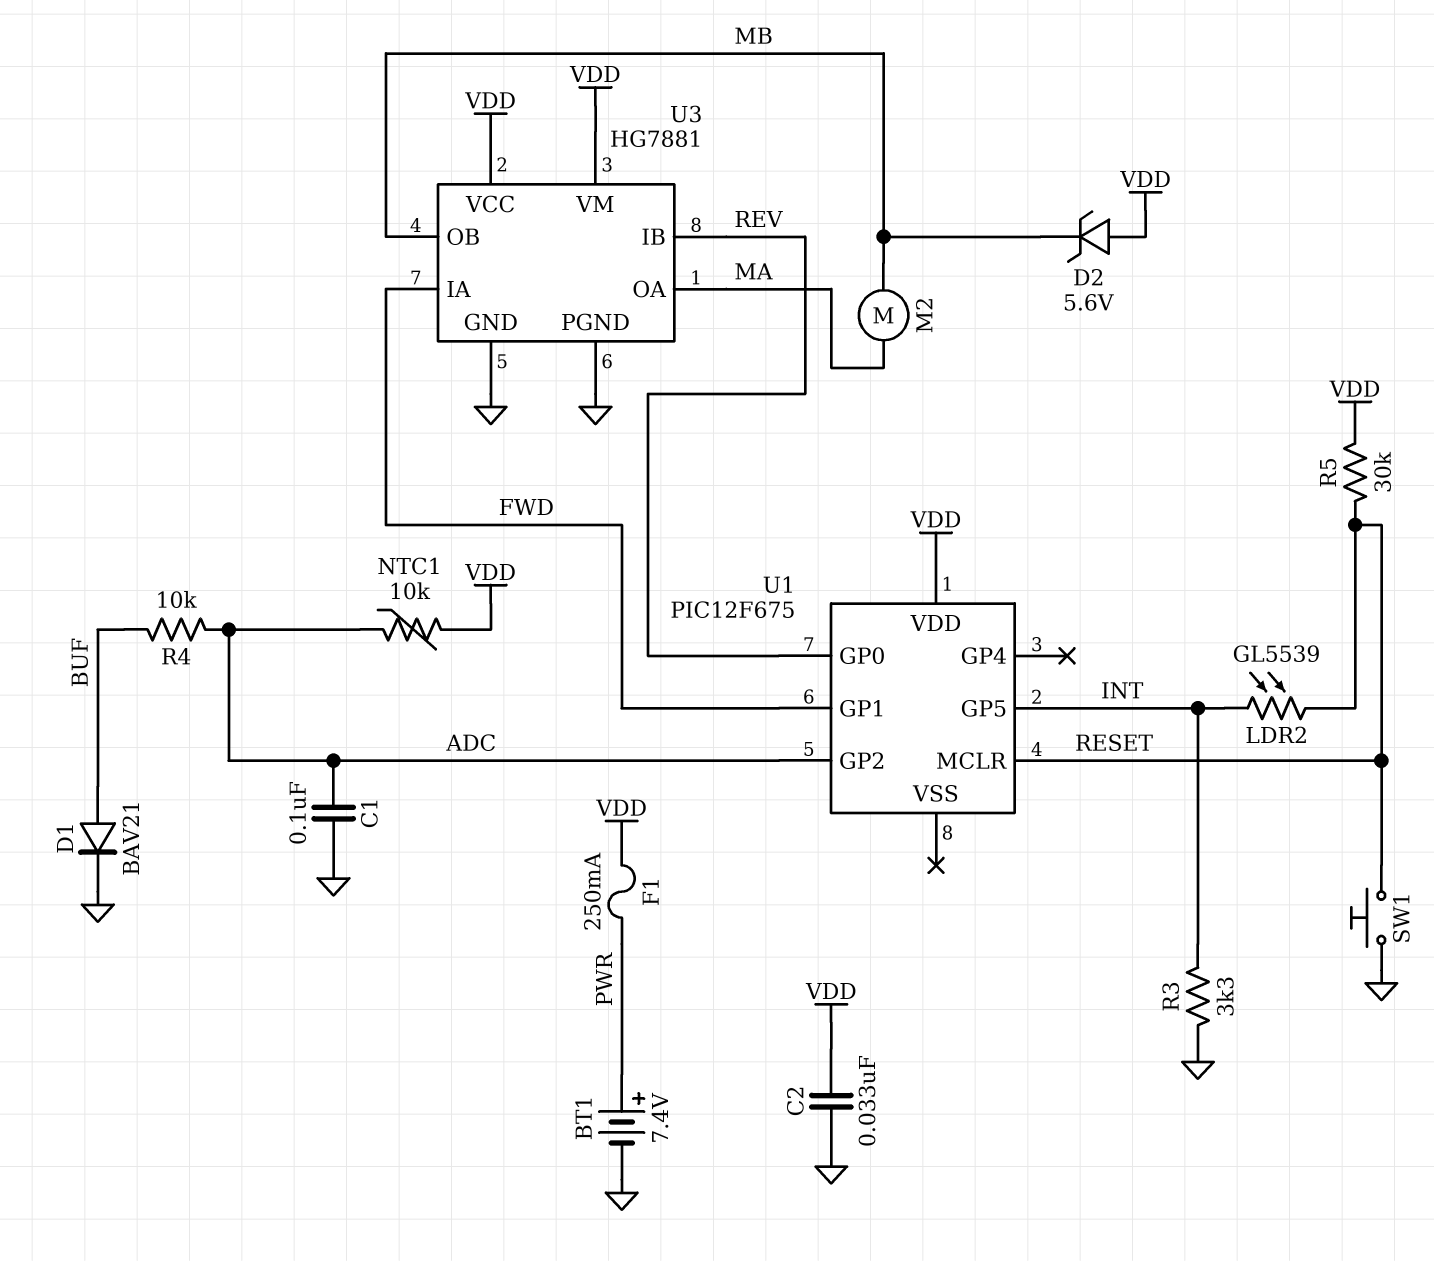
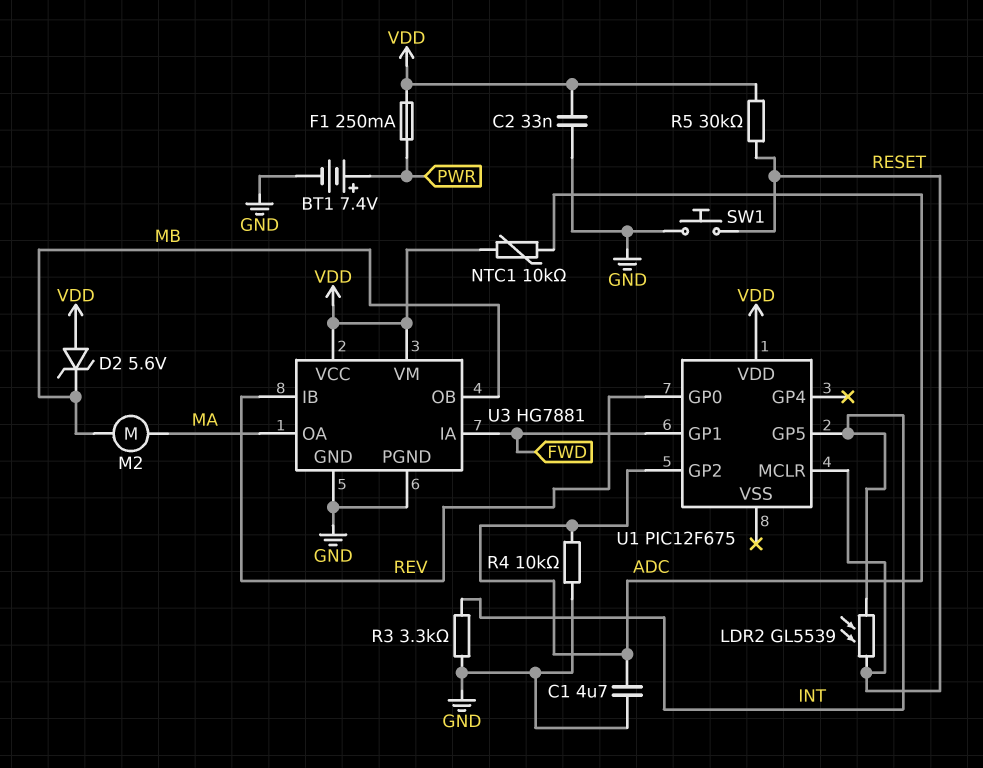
C1: 100nF (ADC, GND) -> 4.7uF (ADC, GND)
D1: diode BAV21 (A BUF, K GND) -> none
R4: 10k (ADC, BUF) -> 10k (ADC, GND)

